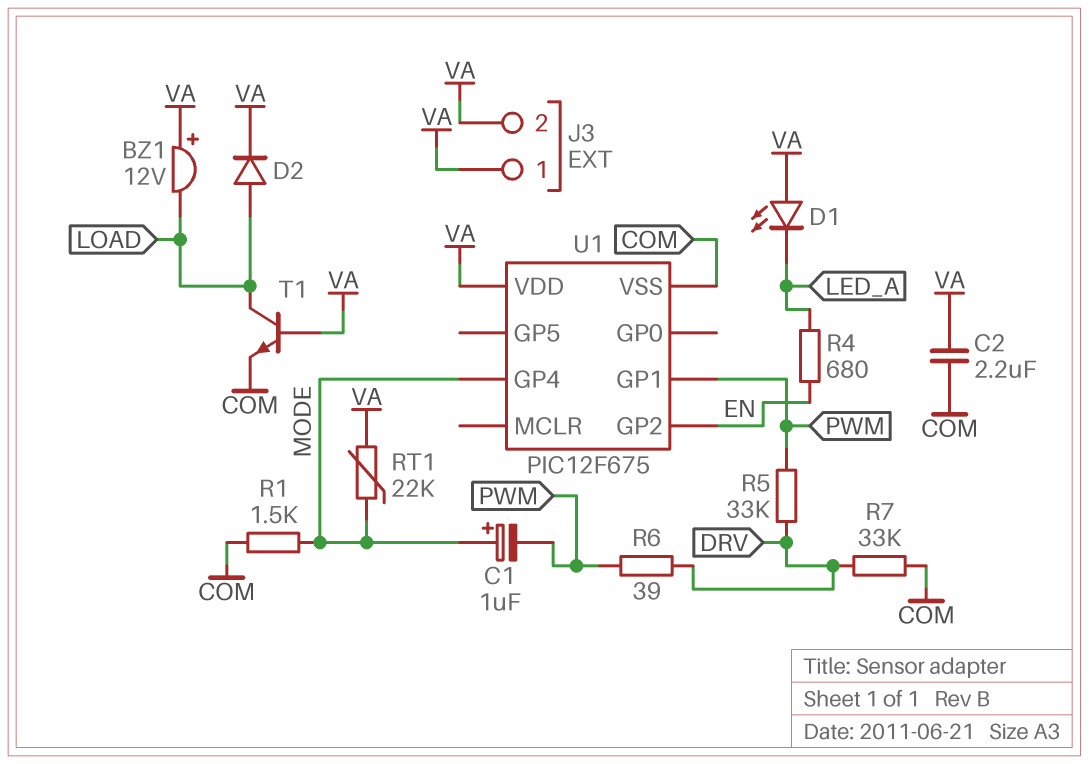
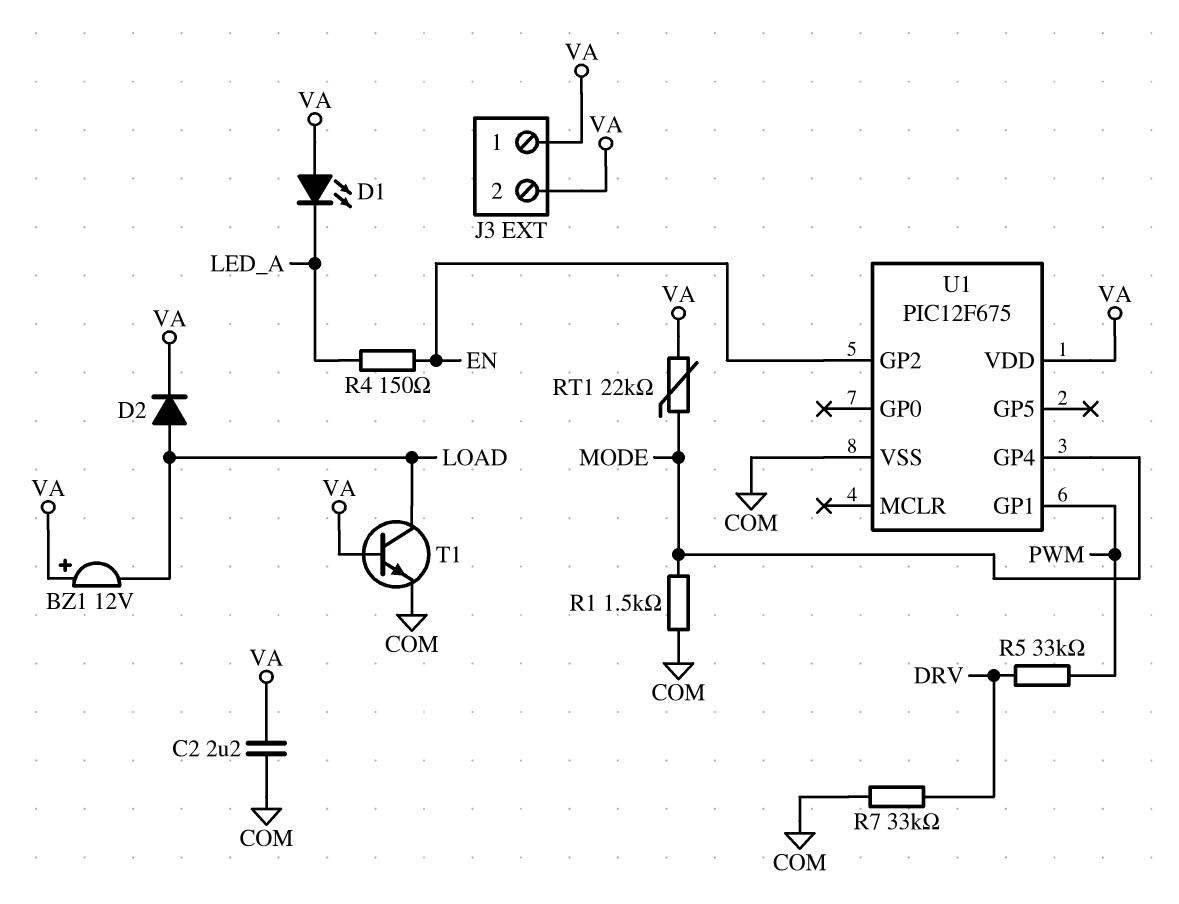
C1: 1uF (plus MODE, minus PWM) -> none
R4: 680 (EN, LED_A) -> 150 (EN, LED_A)
R6: 39 (DRV, PWM) -> none

